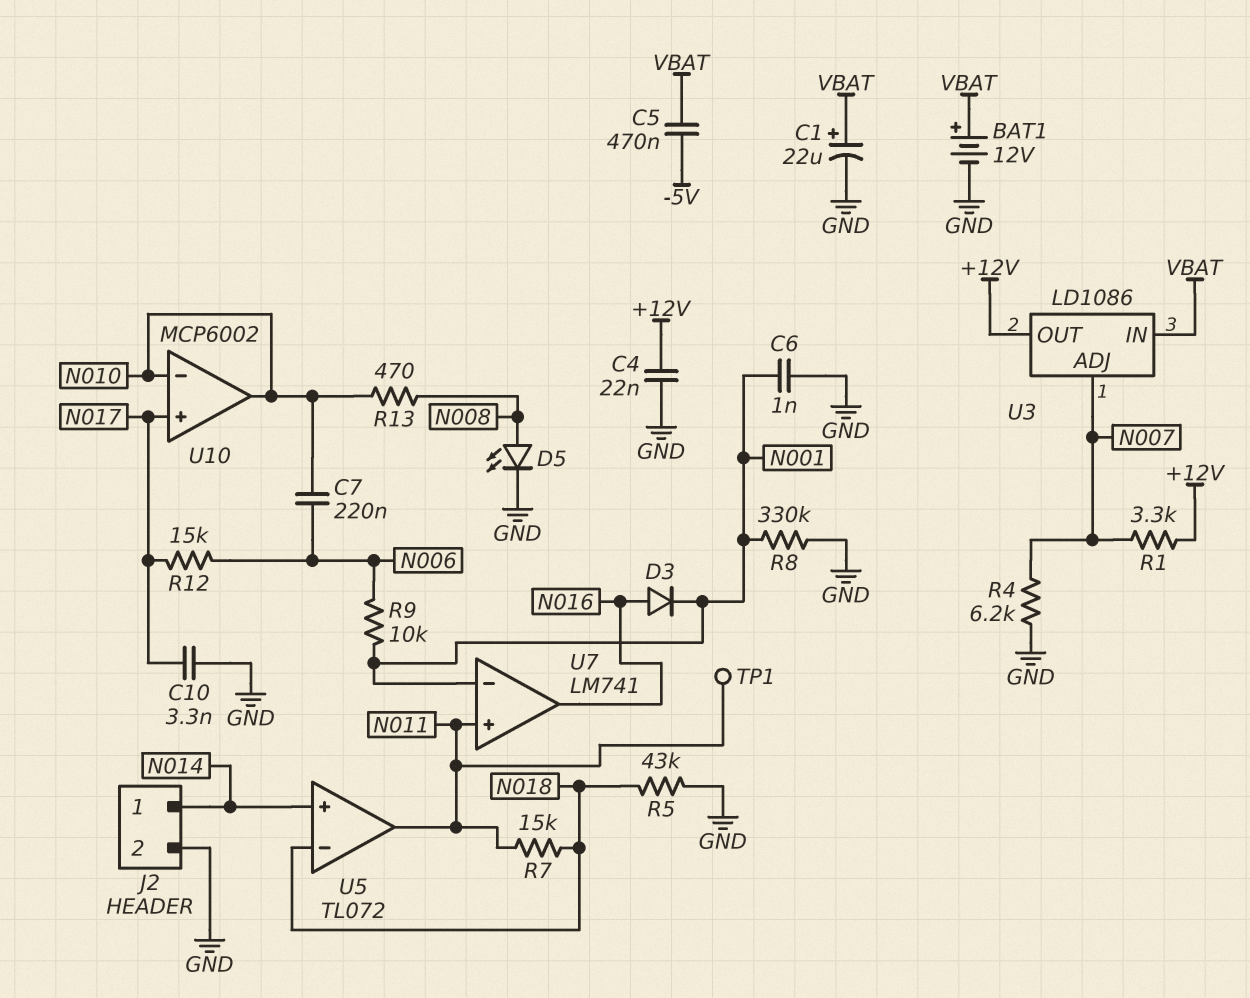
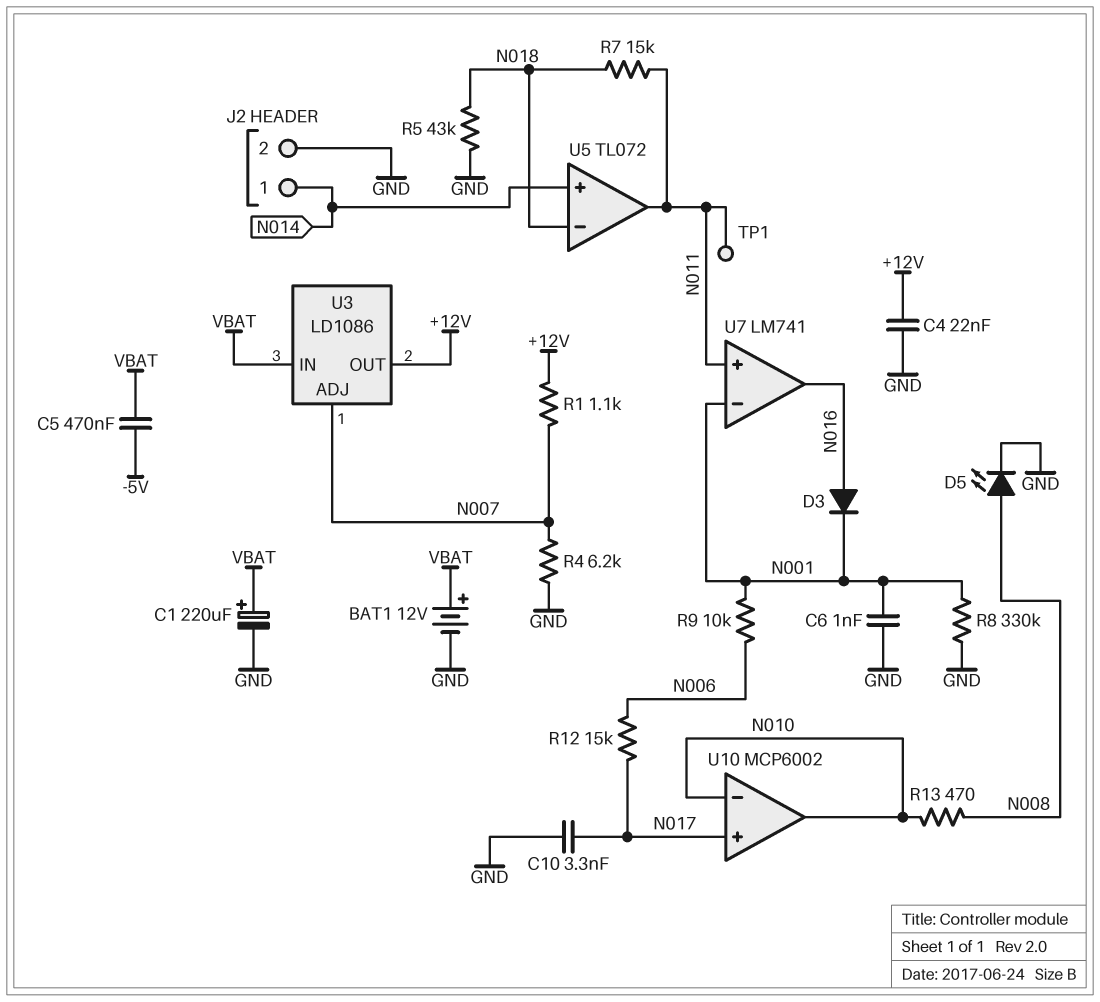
C1: 22uF (plus VBAT, minus GND) -> 220uF (plus VBAT, minus GND)
C7: 220nF (N006, N010) -> none
R1: 3.3k (+12V, N007) -> 1.1k (+12V, N007)

